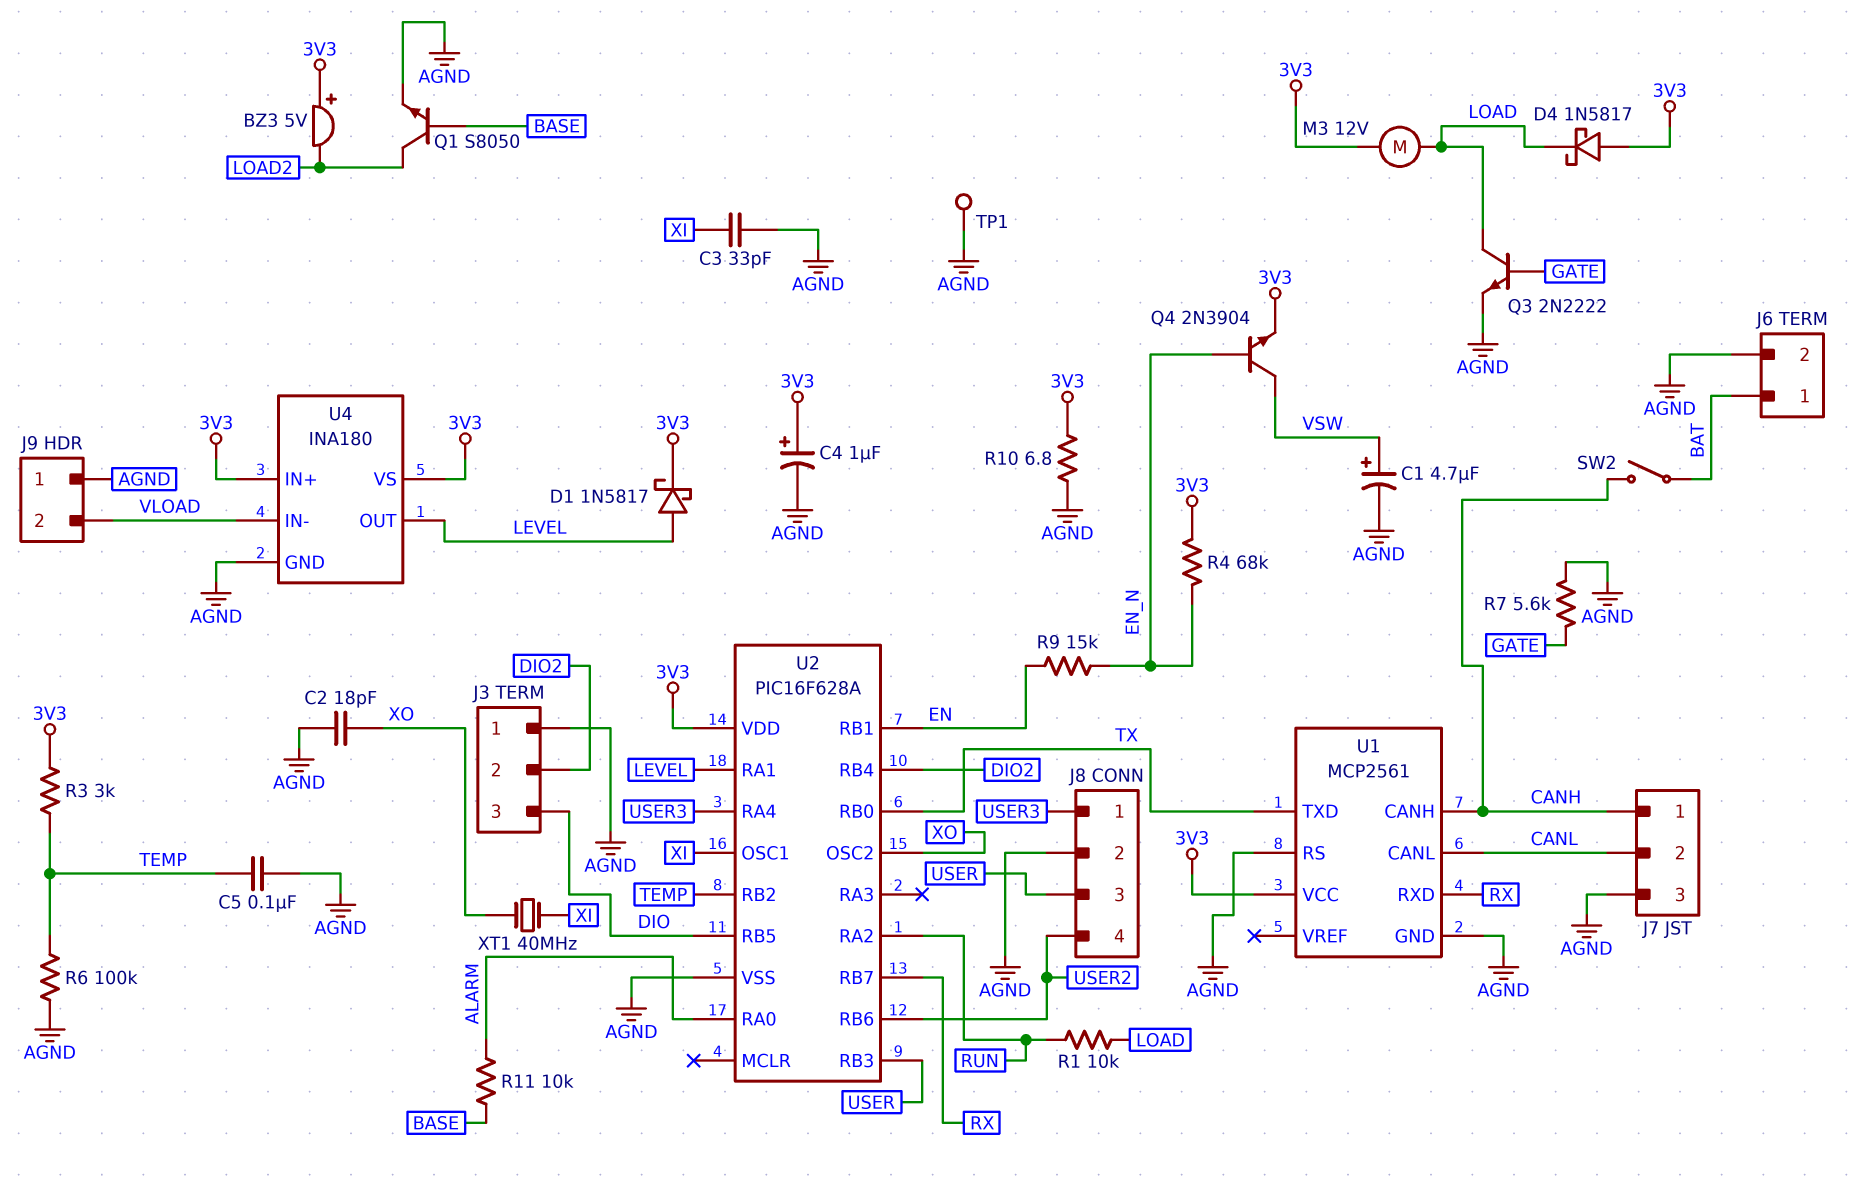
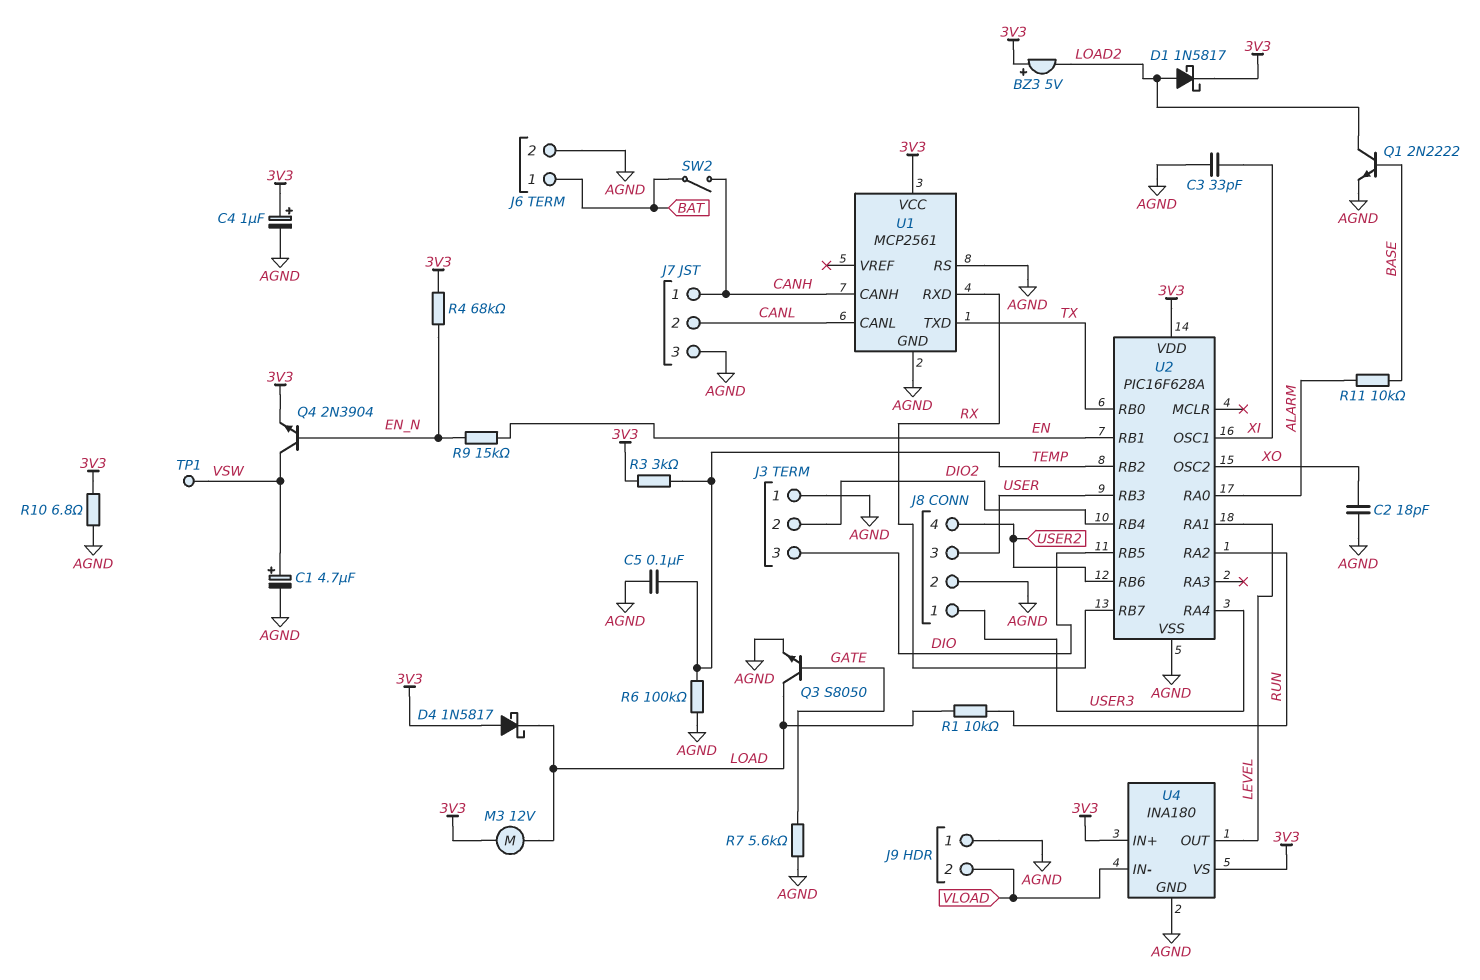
D1: schottky 1N5817 (A LEVEL, K 3V3) -> schottky 1N5817 (A LOAD2, K 3V3)
Q1: NPN S8050 (B BASE, C LOAD2, E AGND) -> NPN 2N2222 (B BASE, C LOAD2, E AGND)
Q3: NPN 2N2222 (B GATE, C LOAD, E AGND) -> NPN S8050 (B GATE, C LOAD, E AGND)
TP1: test point (AGND) -> test point (VSW)
XT1: 40MHz (XI, XO) -> none

